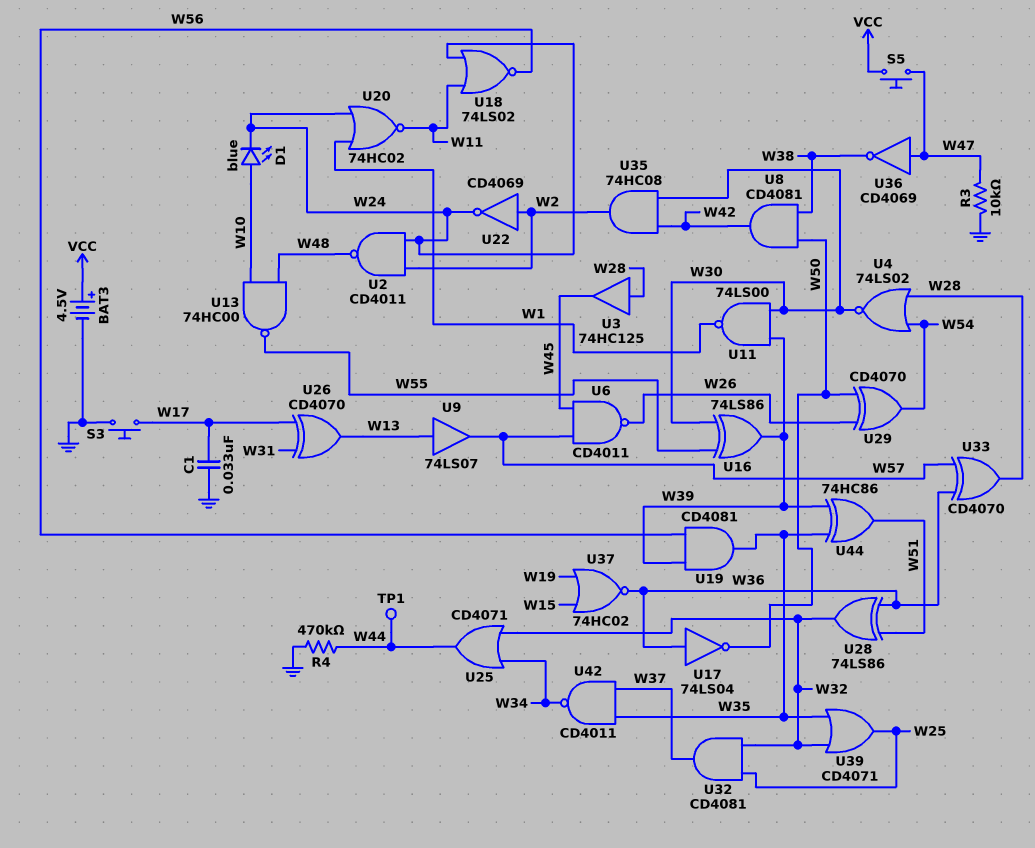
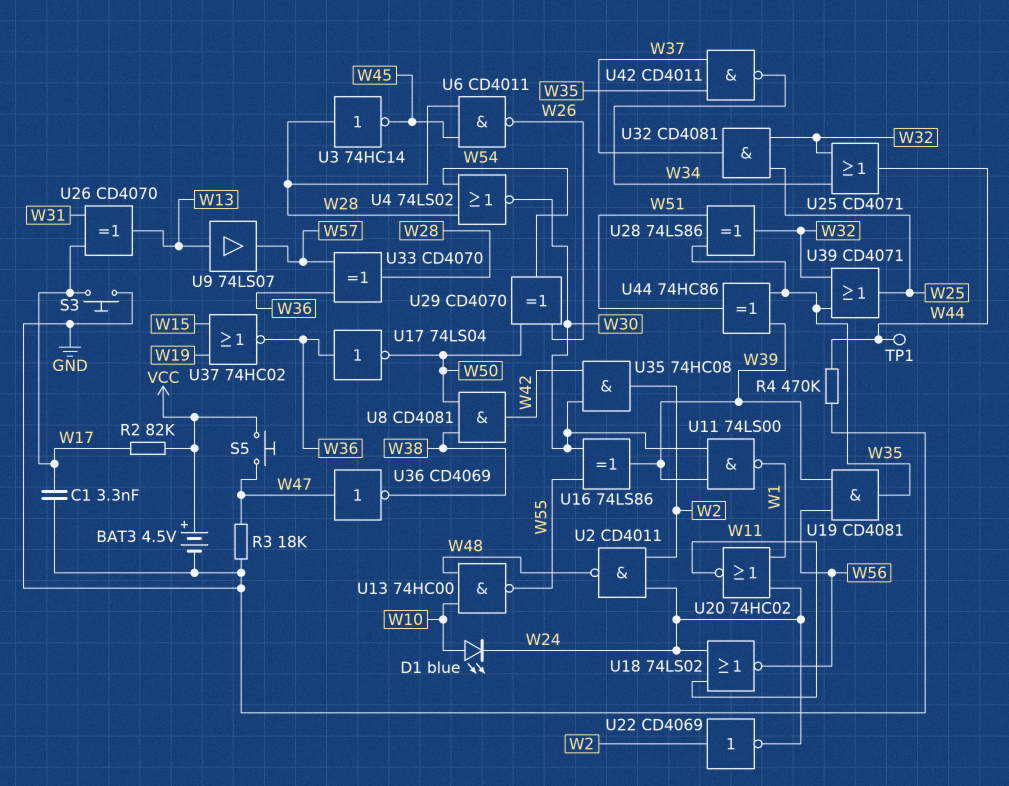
C1: 33nF (GND, W17) -> 3.3nF (GND, W17)
R2: none -> 82k (VCC, W17)
R3: 10k (GND, W47) -> 18k (GND, W47)
U3: buffer 74HC125 (in W28, out W45) -> NOT 74HC14 (in W28, out W45)
U6: NAND CD4011 (in W45, in W57, out W26) -> NAND CD4011 (in W28, in W45, out W26)
U28: XOR 74LS86 (in W36, in W51, out W32) -> XOR 74LS86 (in W35, in W51, out W32)

